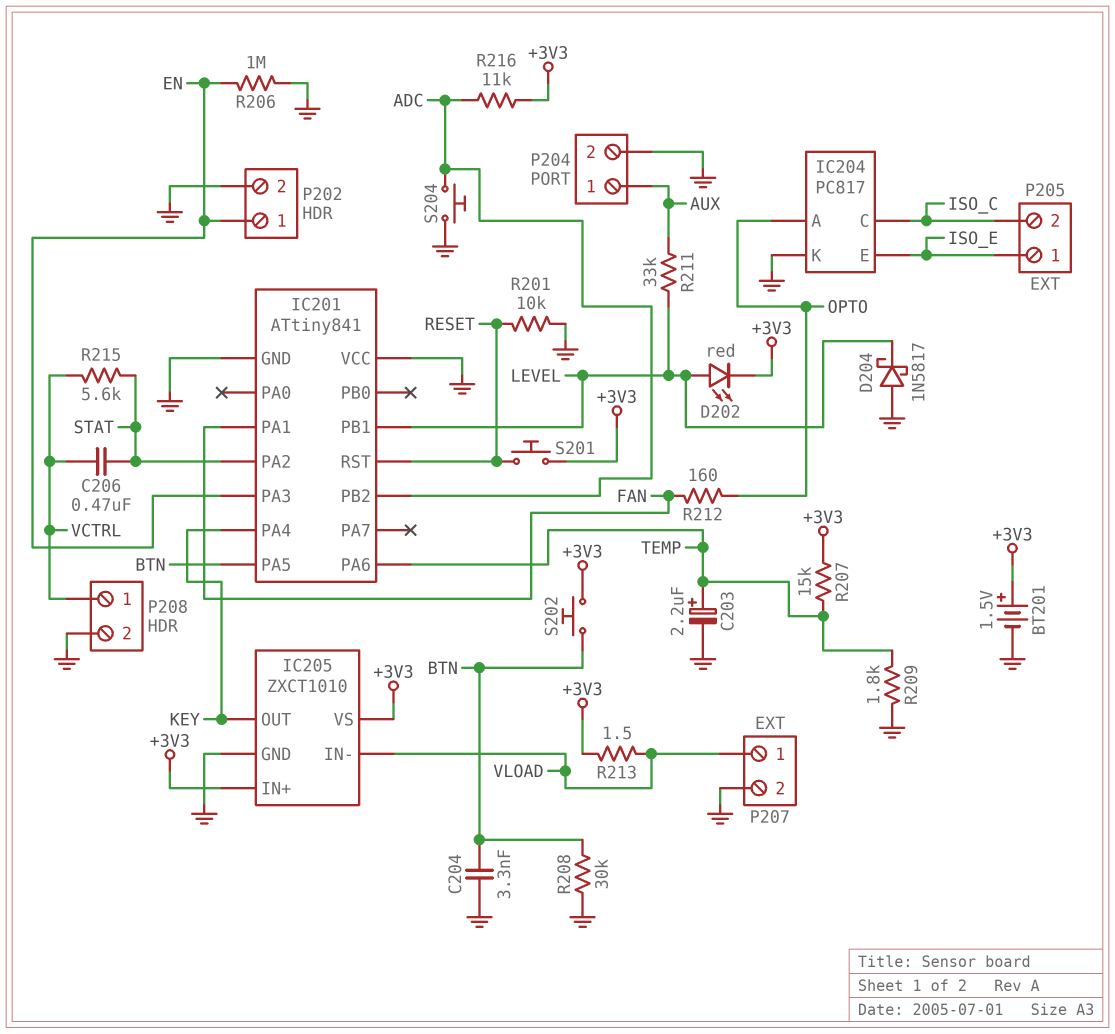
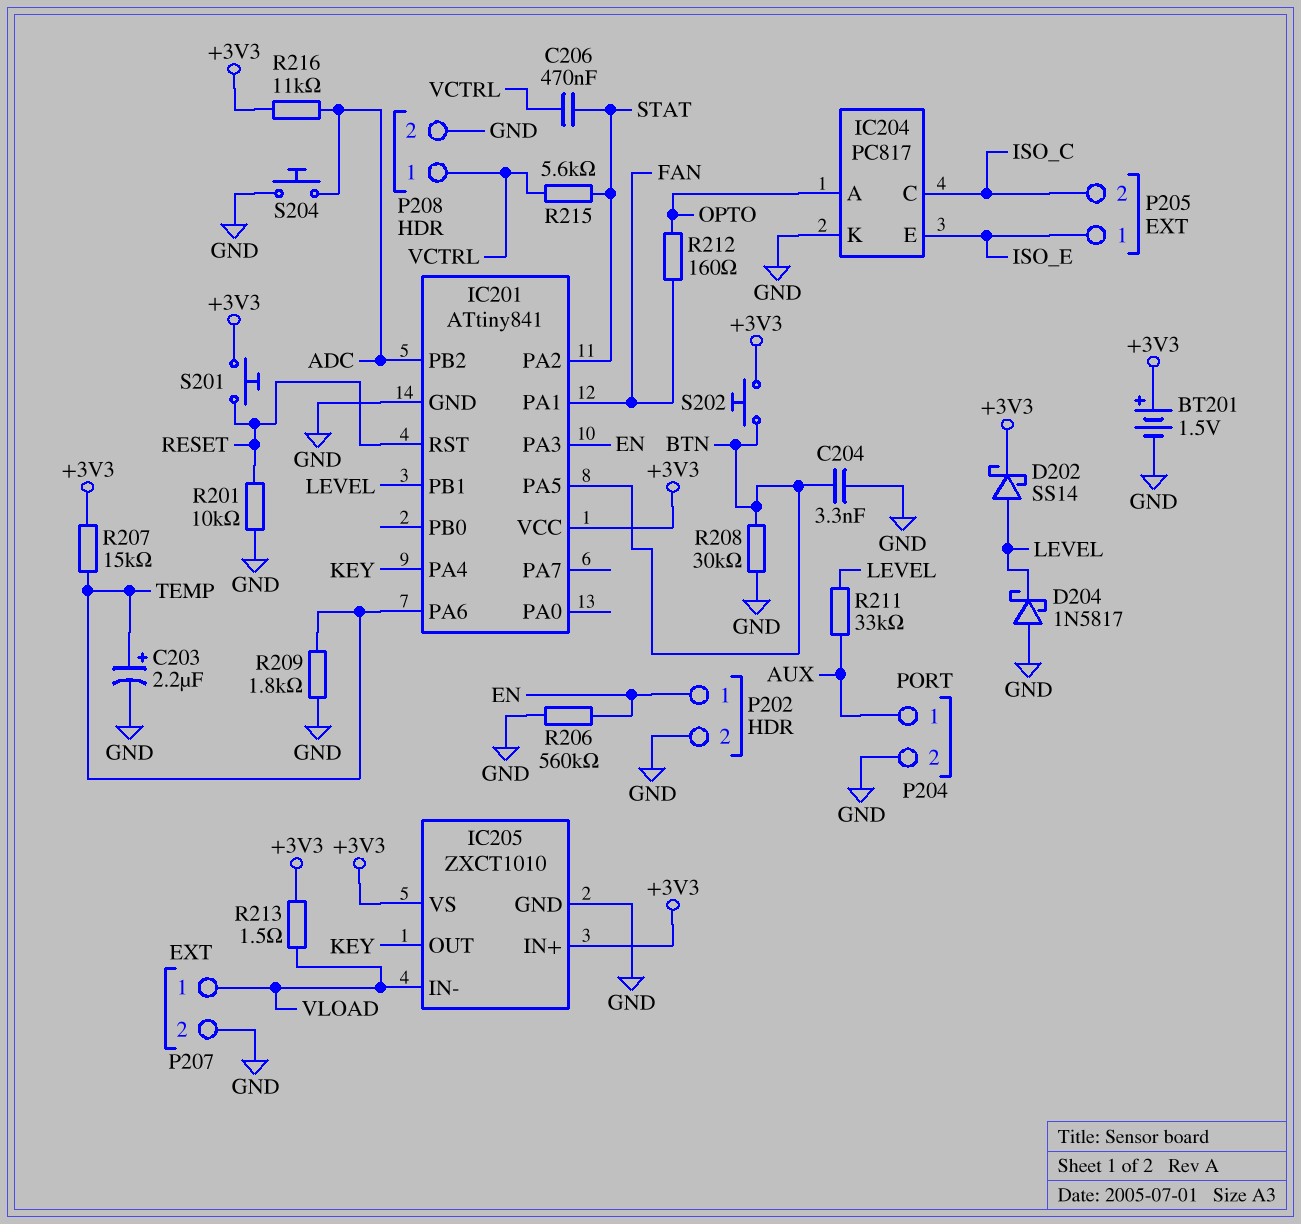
D202: LED red (A LEVEL, K +3V3) -> schottky SS14 (A LEVEL, K +3V3)
IC201 pin VCC: GND -> +3V3
R206: 1M (EN, GND) -> 560k (EN, GND)

